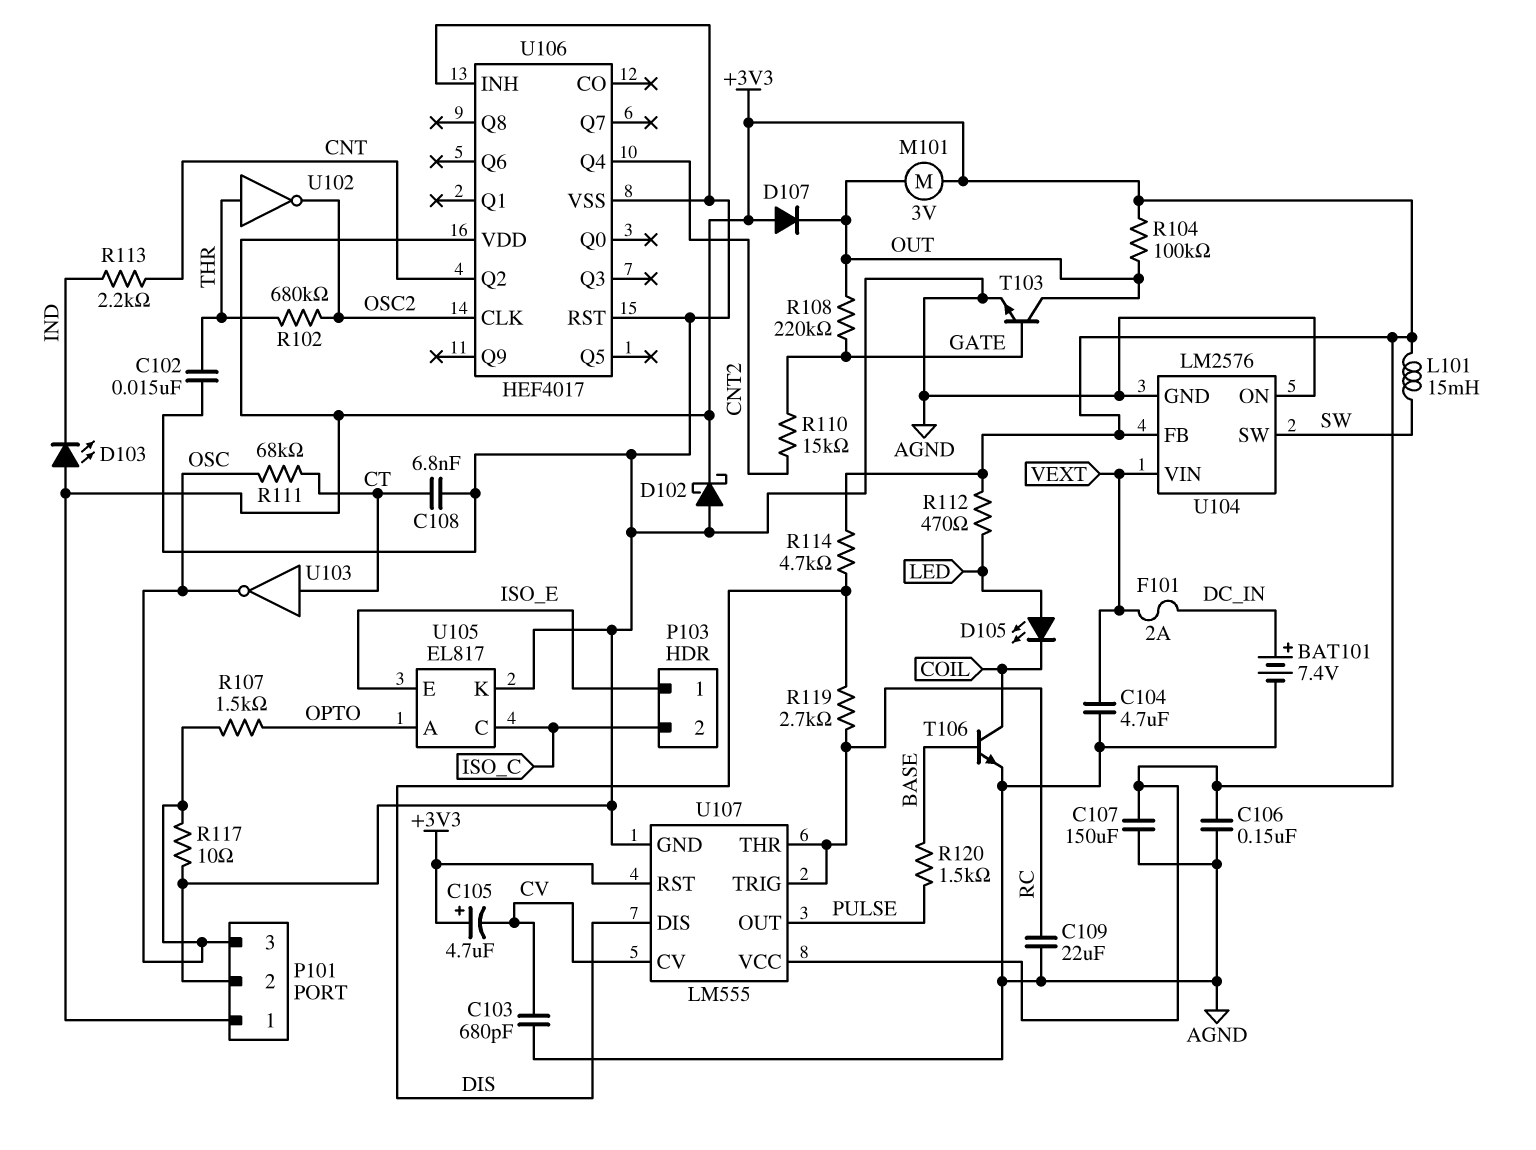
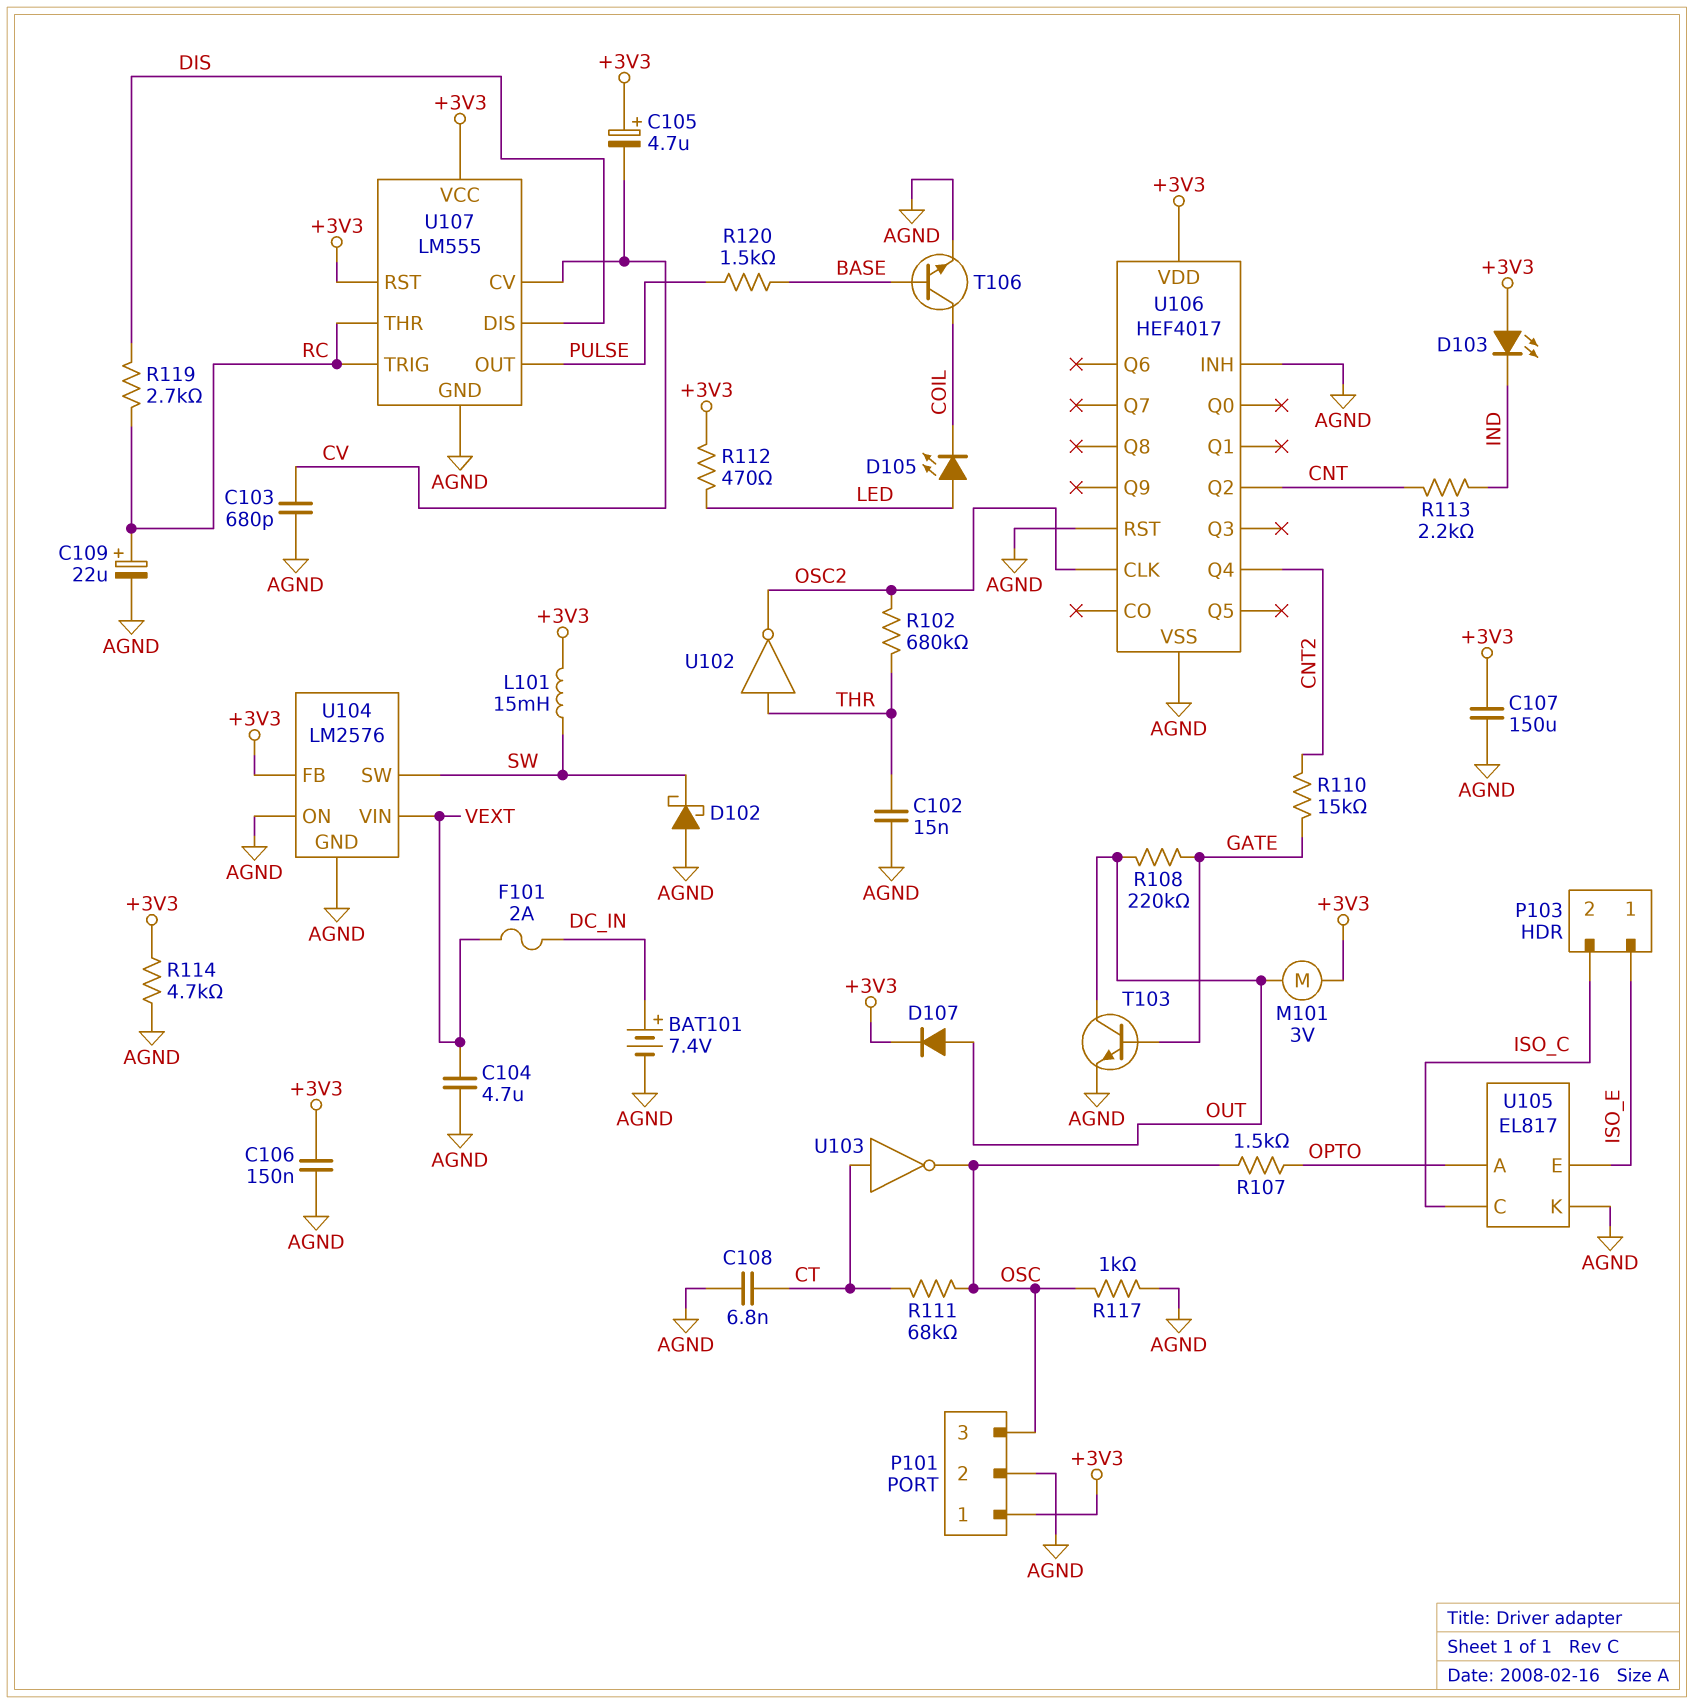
C109: 22uF (AGND, RC) -> 22uF (plus RC, minus AGND)
D102: schottky (A AGND, K +3V3) -> schottky (A AGND, K SW)
D107: diode (A +3V3, K OUT) -> diode (A OUT, K +3V3)
R104: 100k (+3V3, OUT) -> none
R114: 4.7k (+3V3, DIS) -> 4.7k (+3V3, AGND)
R117: 10 (AGND, OSC) -> 1k (AGND, OSC)

